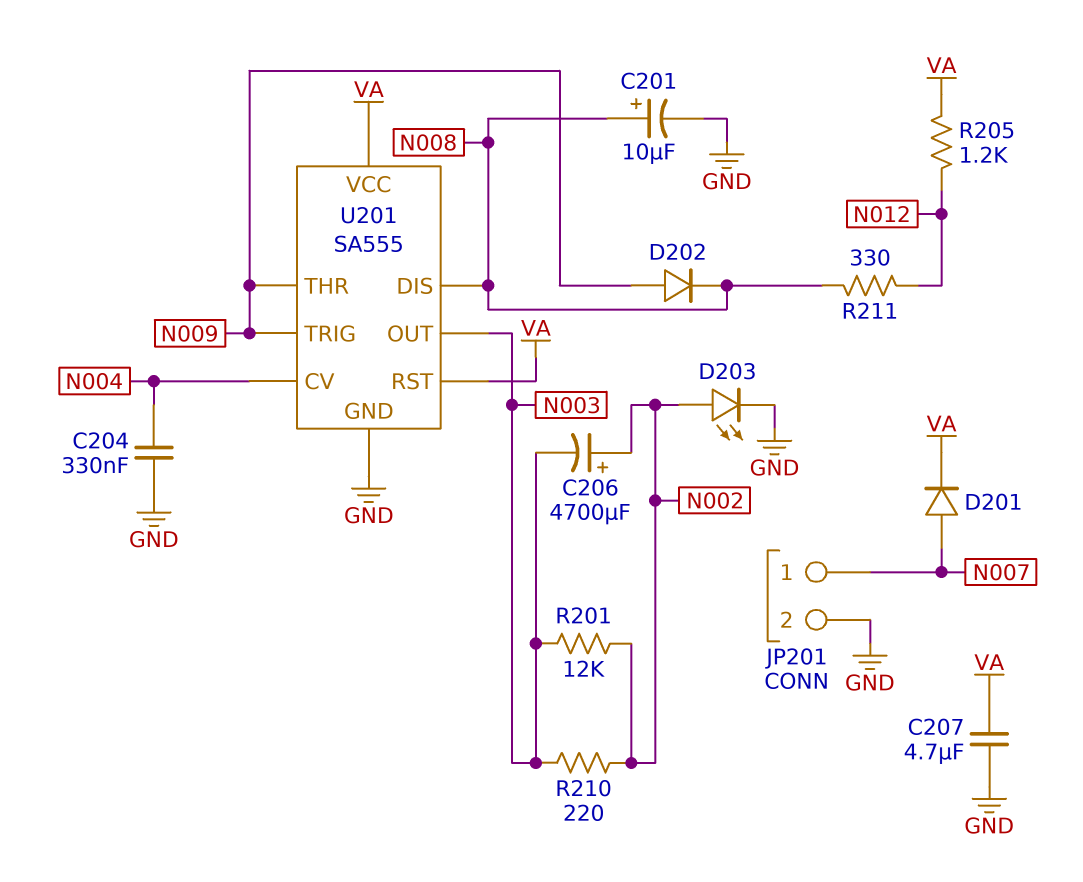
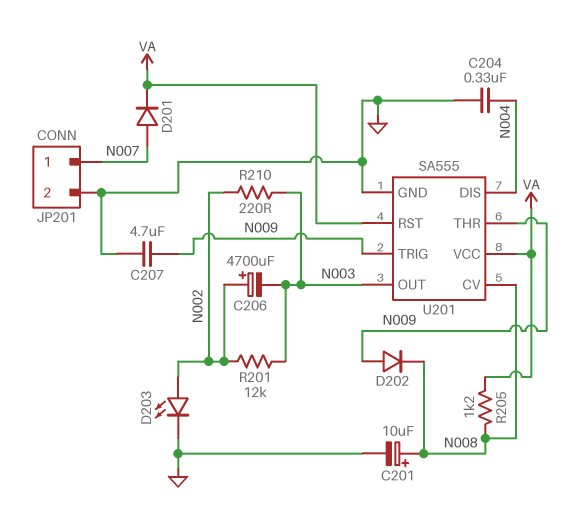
C207: 4.7uF (GND, VA) -> 4.7uF (GND, N009)
R205: 1.2k (N012, VA) -> 1.2k (N008, VA)
R211: 330 (N008, N012) -> none
U201 pin CV: N004 -> N008
U201 pin DIS: N008 -> N004

